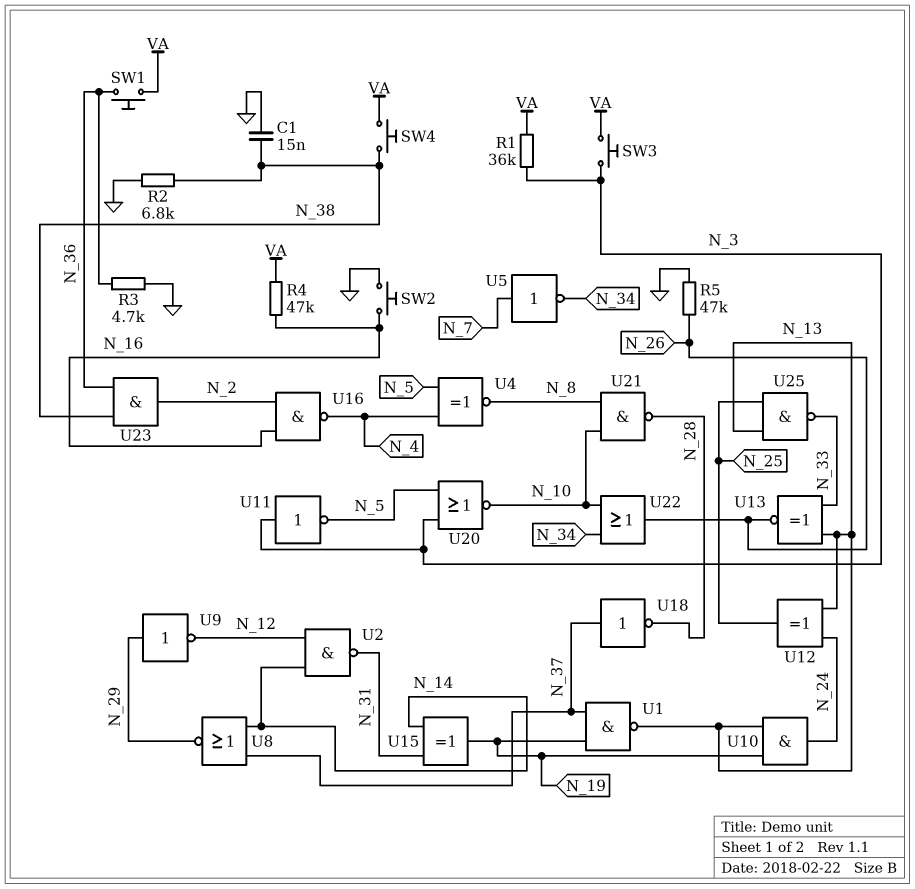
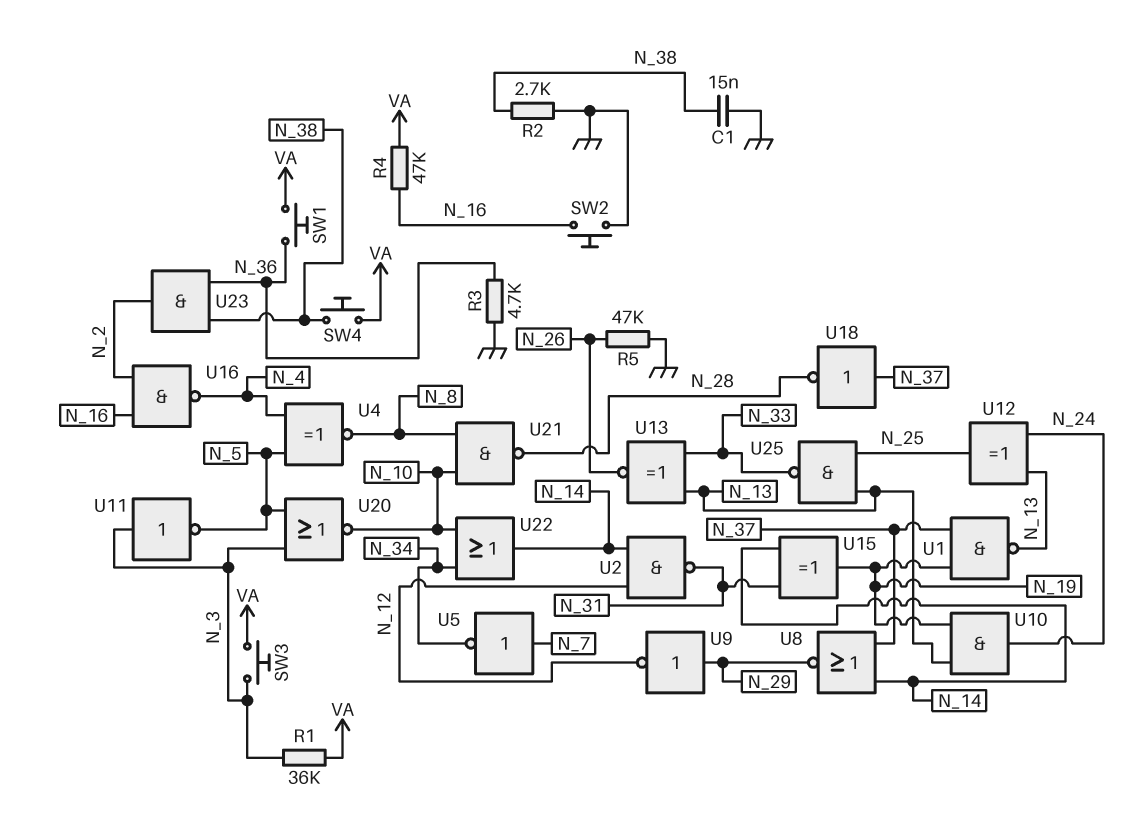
R2: 6.8k (GND, N_38) -> 2.7k (GND, N_38)
U22: OR (in N_10, in N_34, out N_26) -> OR (in N_10, in N_34, out N_14)

